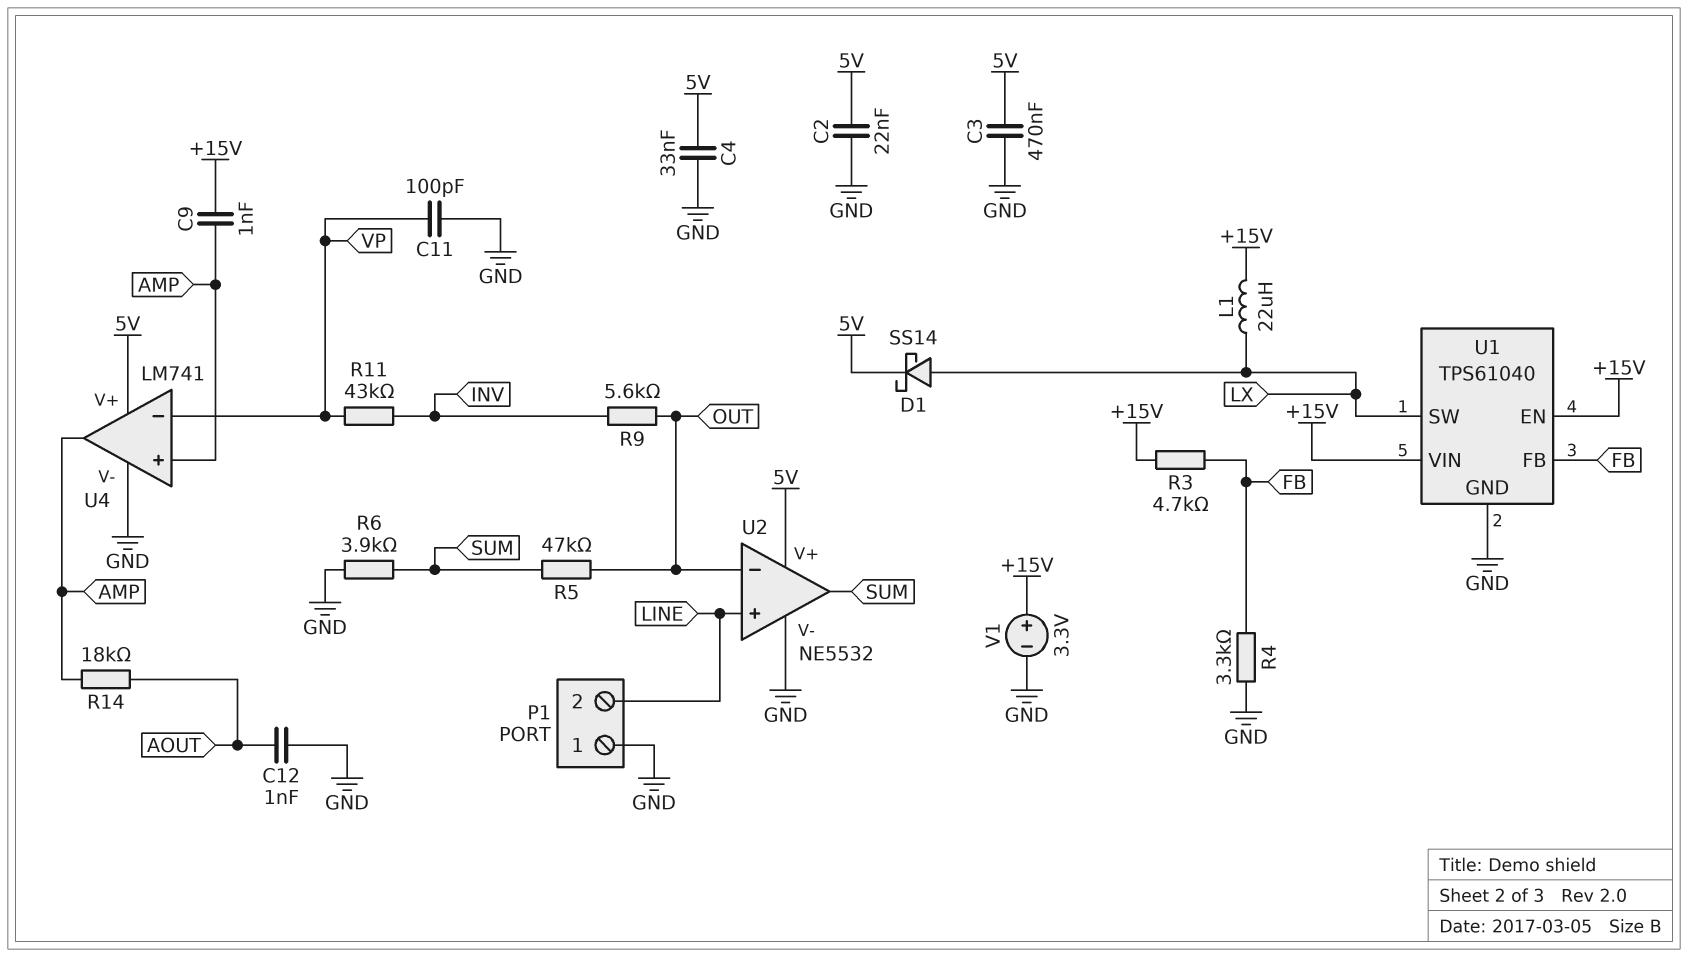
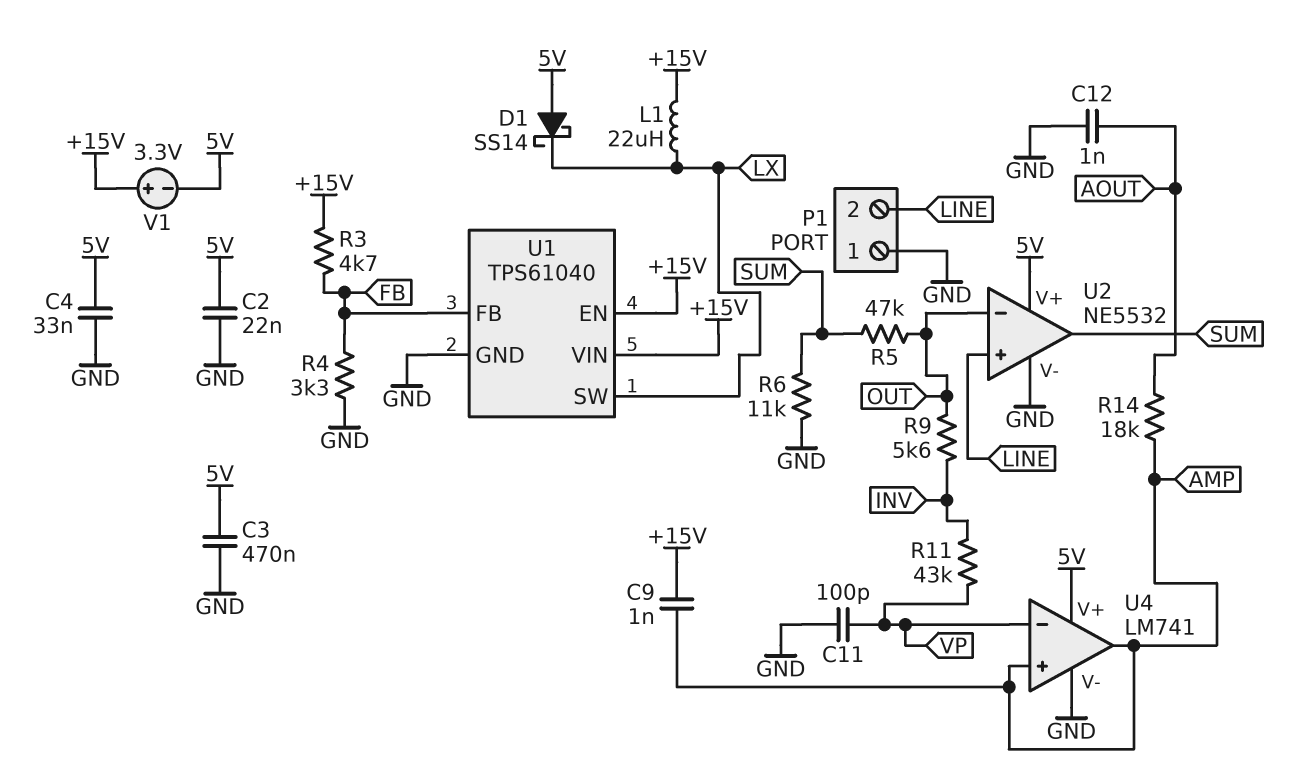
D1: schottky SS14 (A LX, K 5V) -> schottky SS14 (A 5V, K LX)
R6: 3.9k (GND, SUM) -> 11k (GND, SUM)
V1: 3.3V (plus +15V, minus GND) -> 3.3V (plus +15V, minus 5V)

